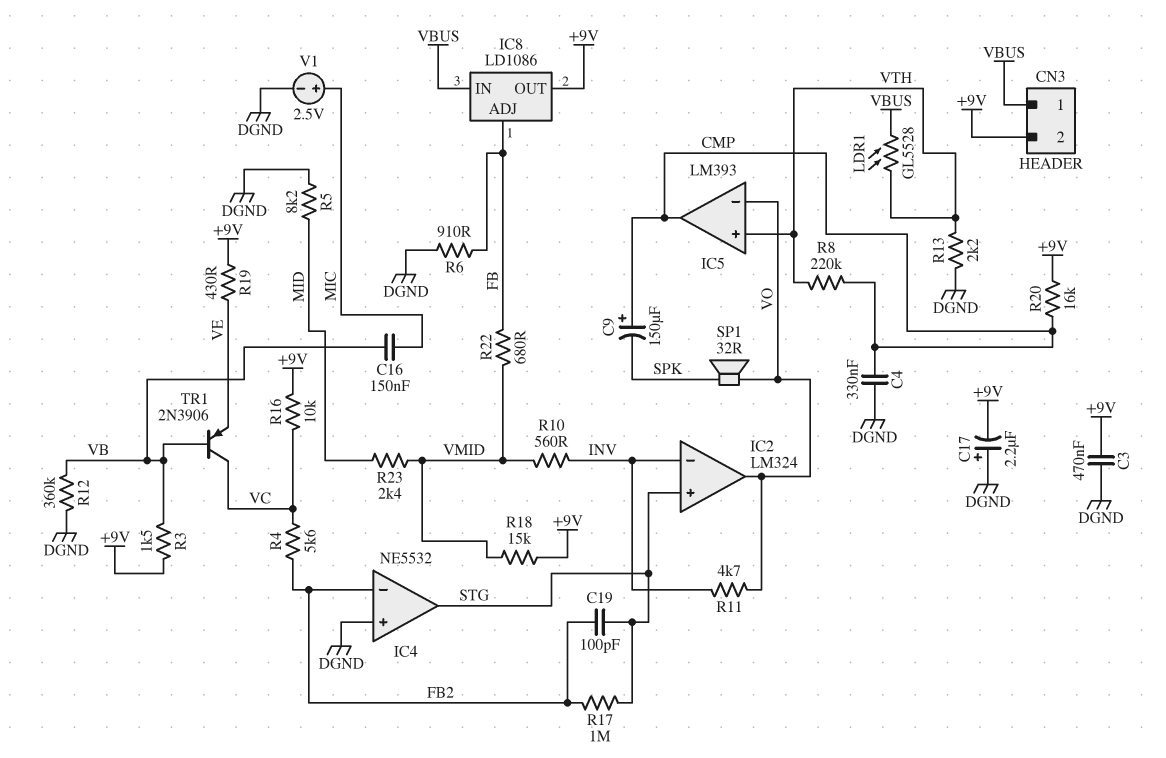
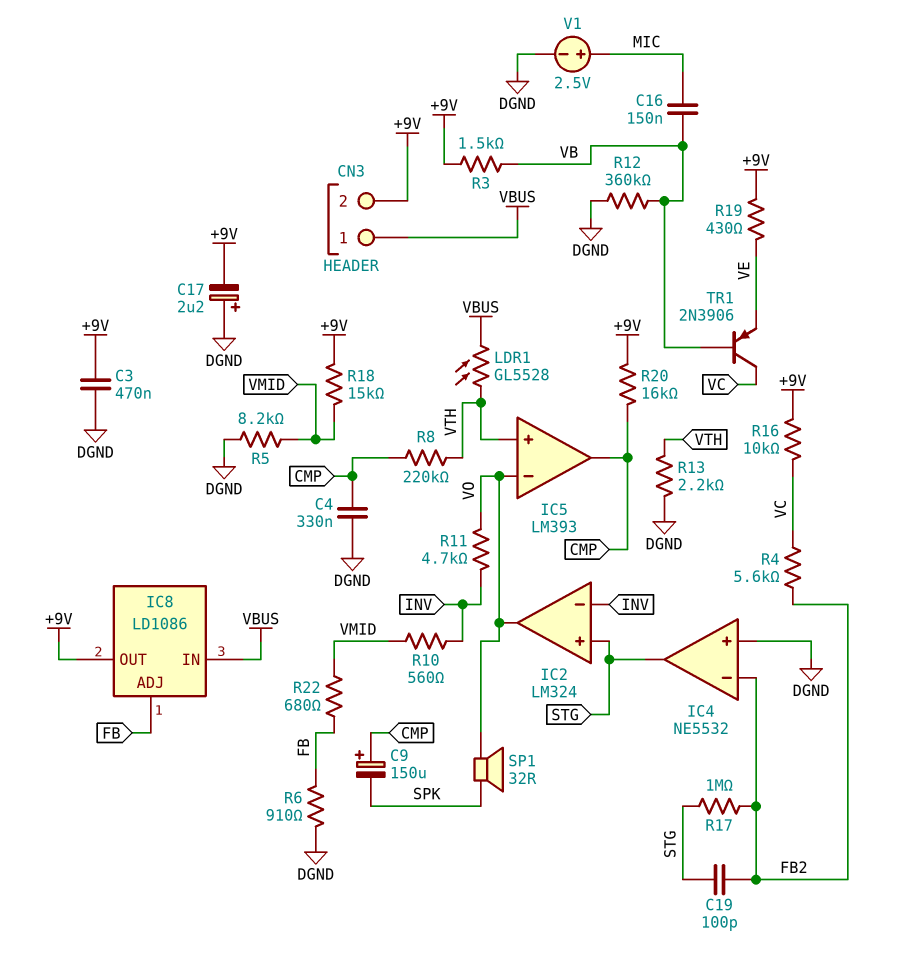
R5: 8.2k (DGND, MID) -> 8.2k (DGND, VMID)
R23: 2.4k (MID, VMID) -> none

